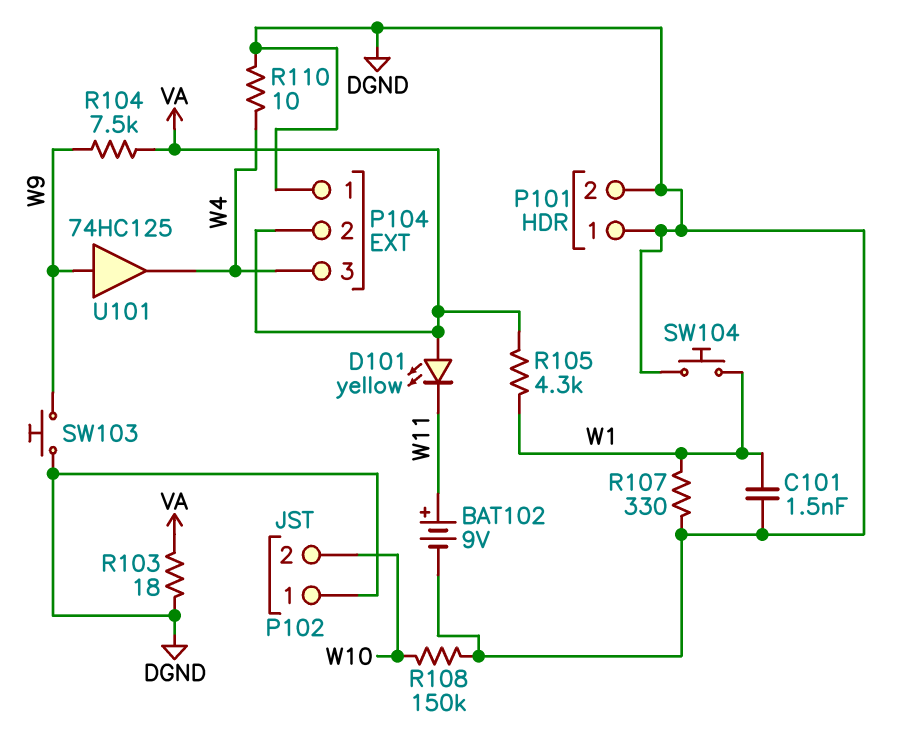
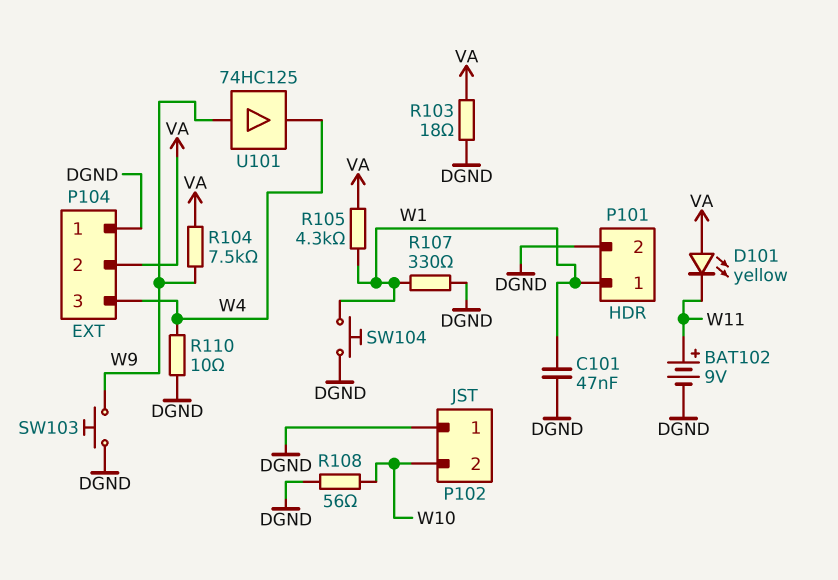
C101: 1.5nF (DGND, W1) -> 47nF (DGND, W1)
P101 pin 1: DGND -> W1
R108: 150k (DGND, W10) -> 56 (DGND, W10)

